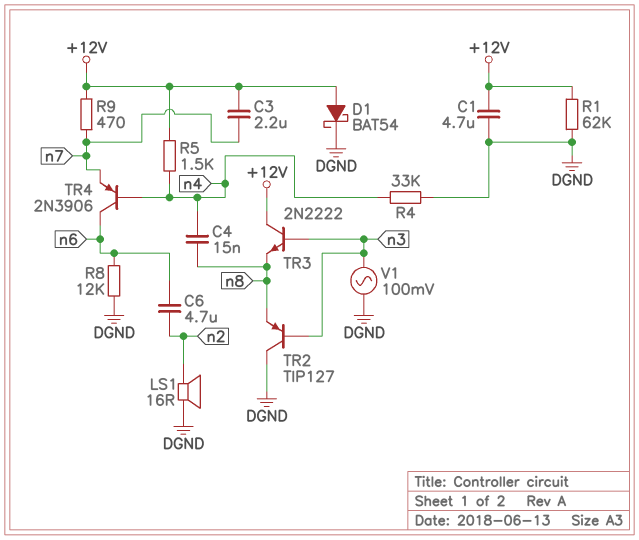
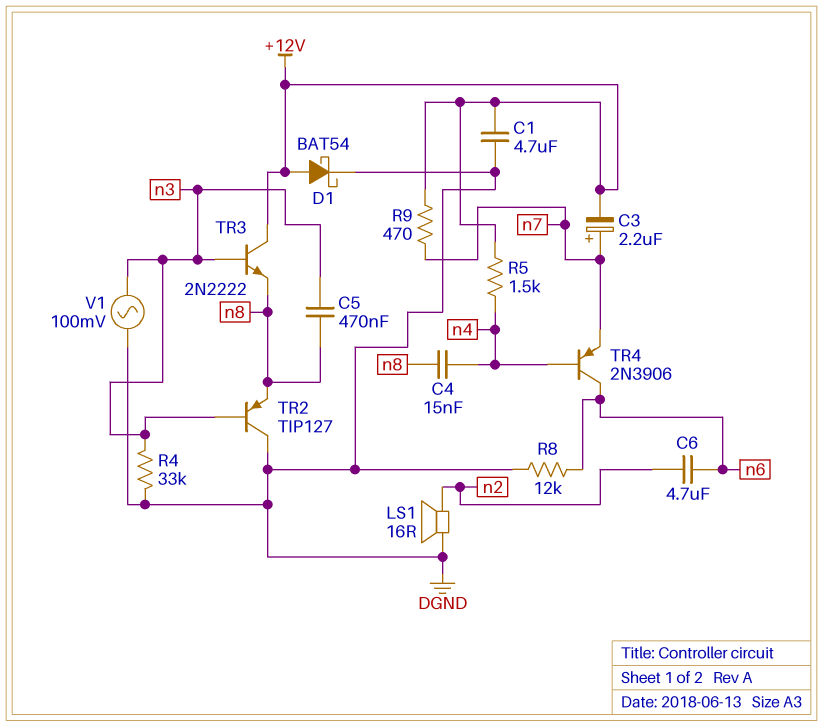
C3: 2.2uF (+12V, n7) -> 2.2uF (plus n7, minus +12V)
C5: none -> 470nF (n3, n8)
R1: 62k (+12V, DGND) -> none
R4: 33k (DGND, n4) -> 33k (DGND, n3)

